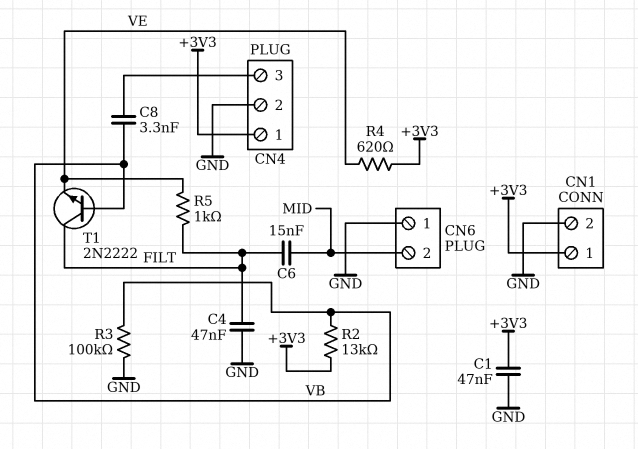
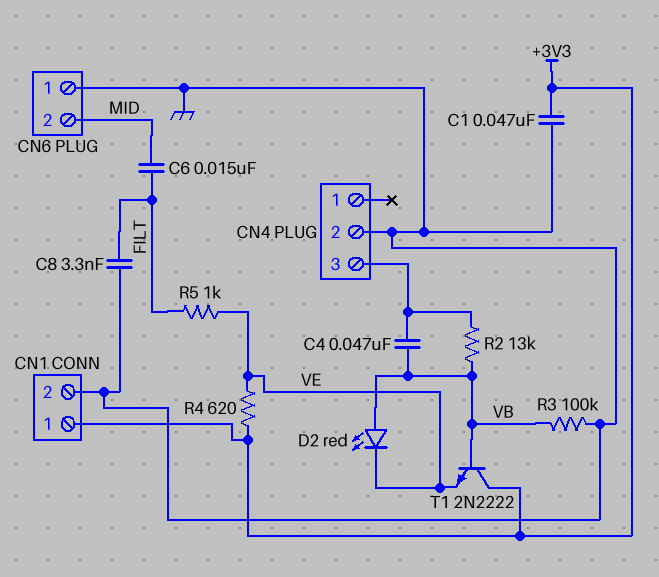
C4: 47nF (FILT, GND) -> 47nF (CN4/3, VB)
C8: 3.3nF (CN4/3, VB) -> 3.3nF (FILT, GND)
CN4 pin 1: +3V3 -> none
D2: none -> LED red (A VB, K VE)
R2: 13k (+3V3, VB) -> 13k (CN4/3, VB)
T1: NPN 2N2222 (B VB, C FILT, E VE) -> NPN 2N2222 (B VB, C +3V3, E VE)

